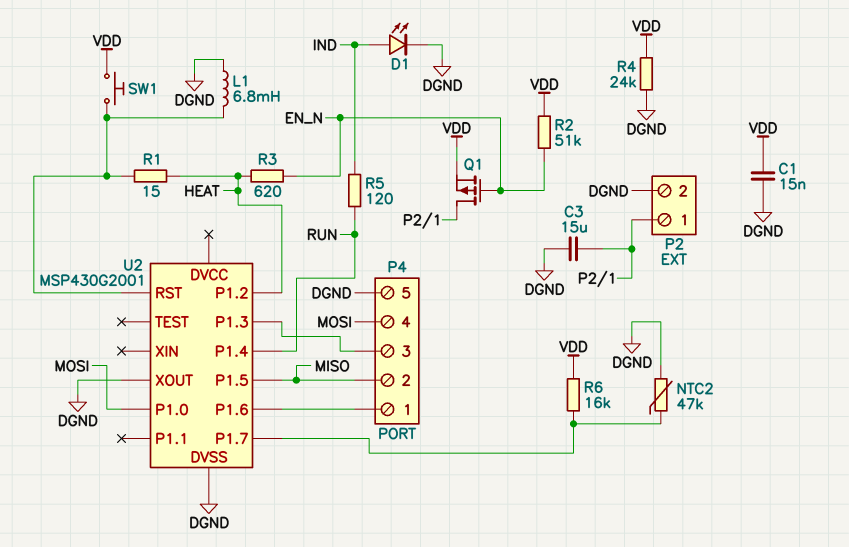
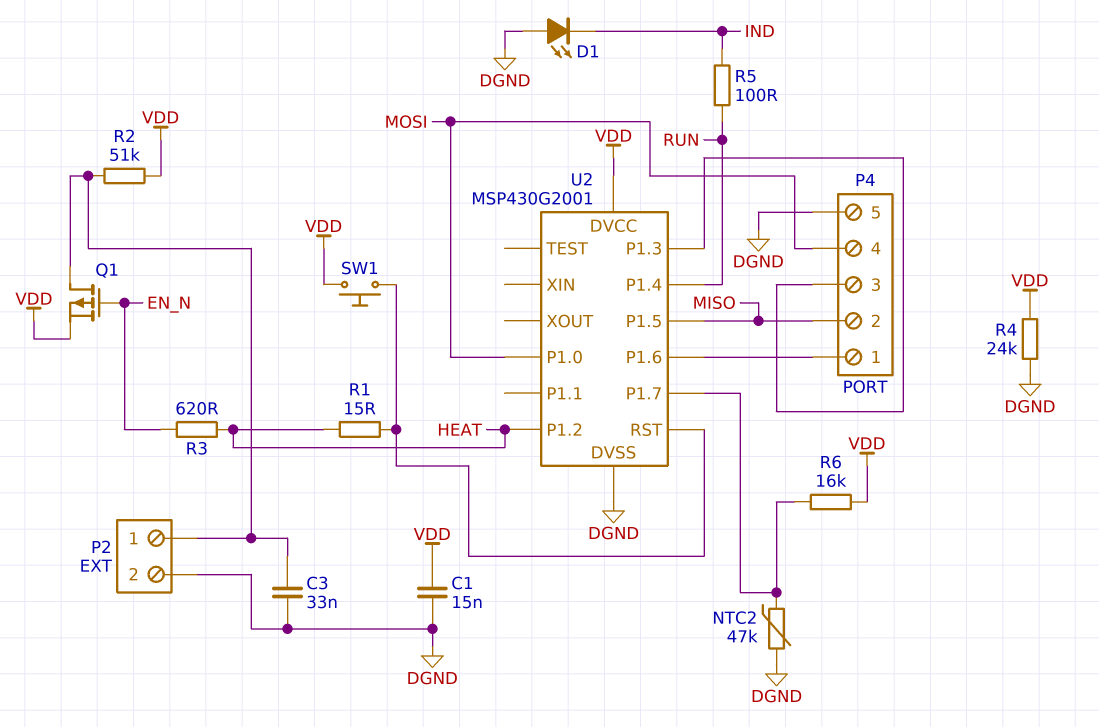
C3: 15uF (DGND, P2/1) -> 33nF (DGND, P2/1)
D1: LED (A IND, K DGND) -> LED (A DGND, K IND)
L1: 6.8mH (DGND, U2/RST) -> none
R2: 51k (EN_N, VDD) -> 51k (P2/1, VDD)
R5: 120 (IND, RUN) -> 100 (IND, RUN)
U2 pin DVCC: none -> VDD
U2 pin XOUT: DGND -> none

